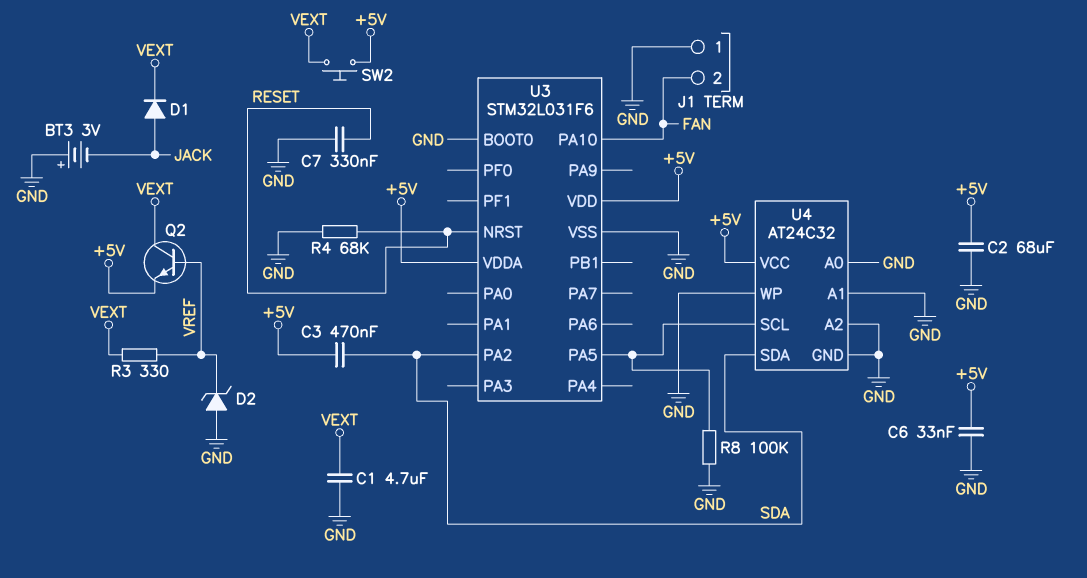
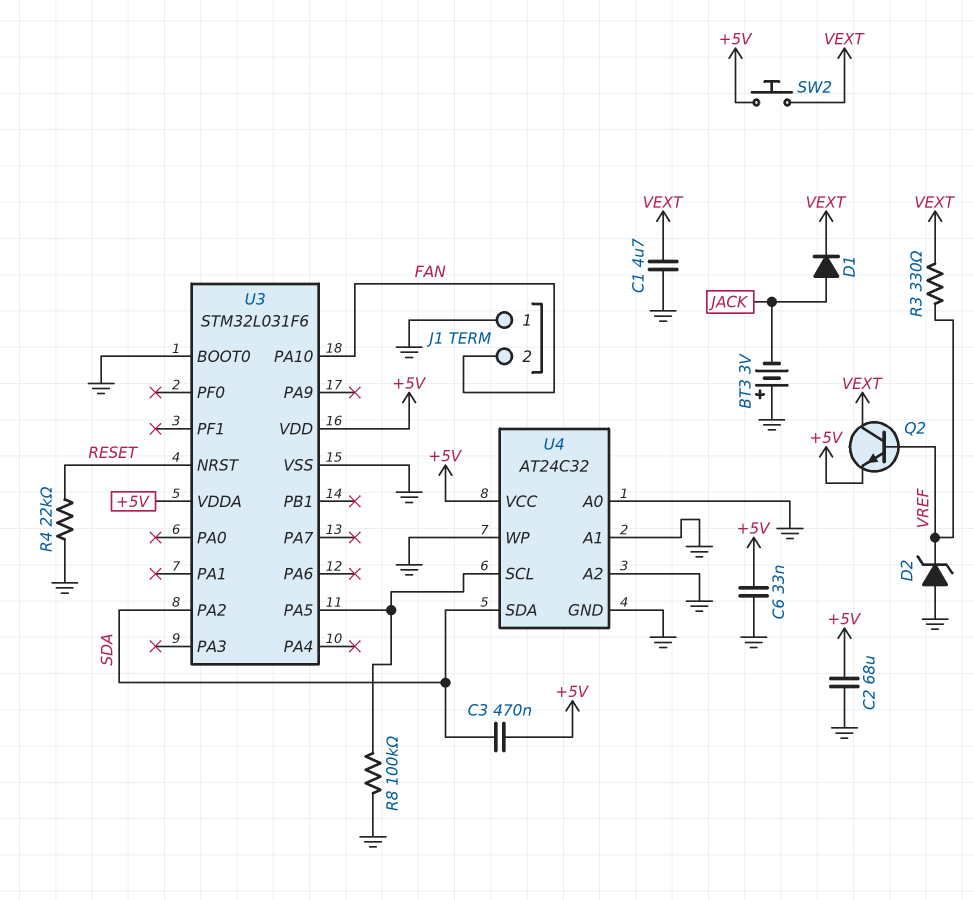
C7: 330nF (GND, RESET) -> none
R4: 68k (GND, RESET) -> 22k (GND, RESET)

